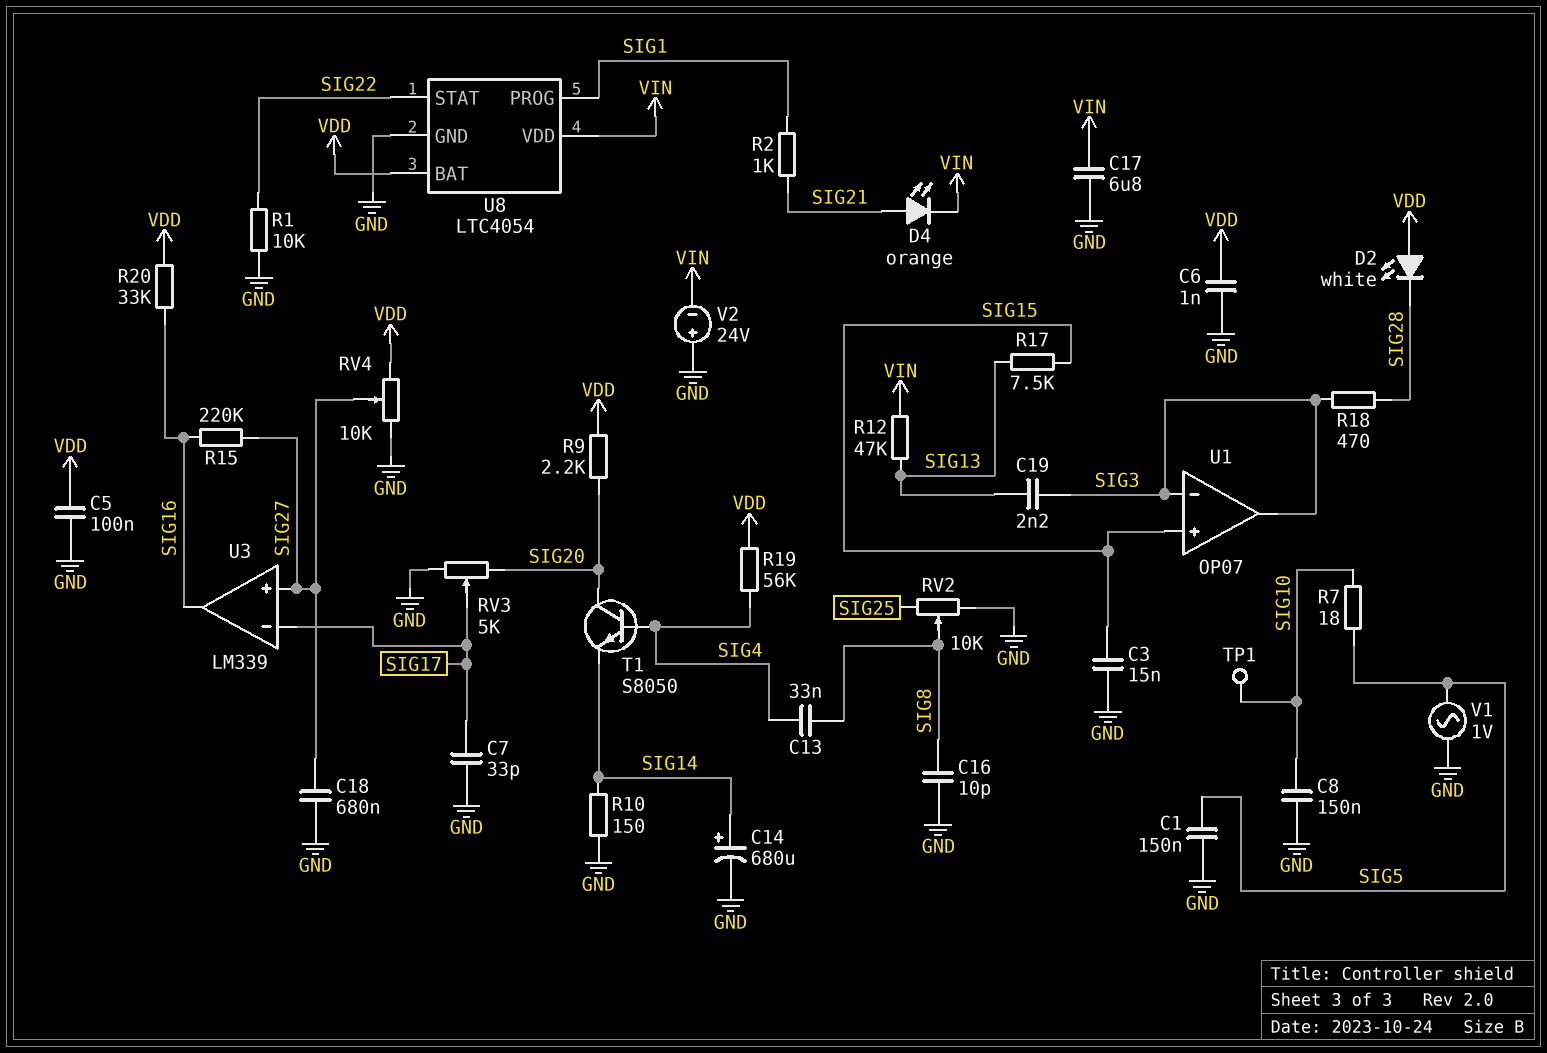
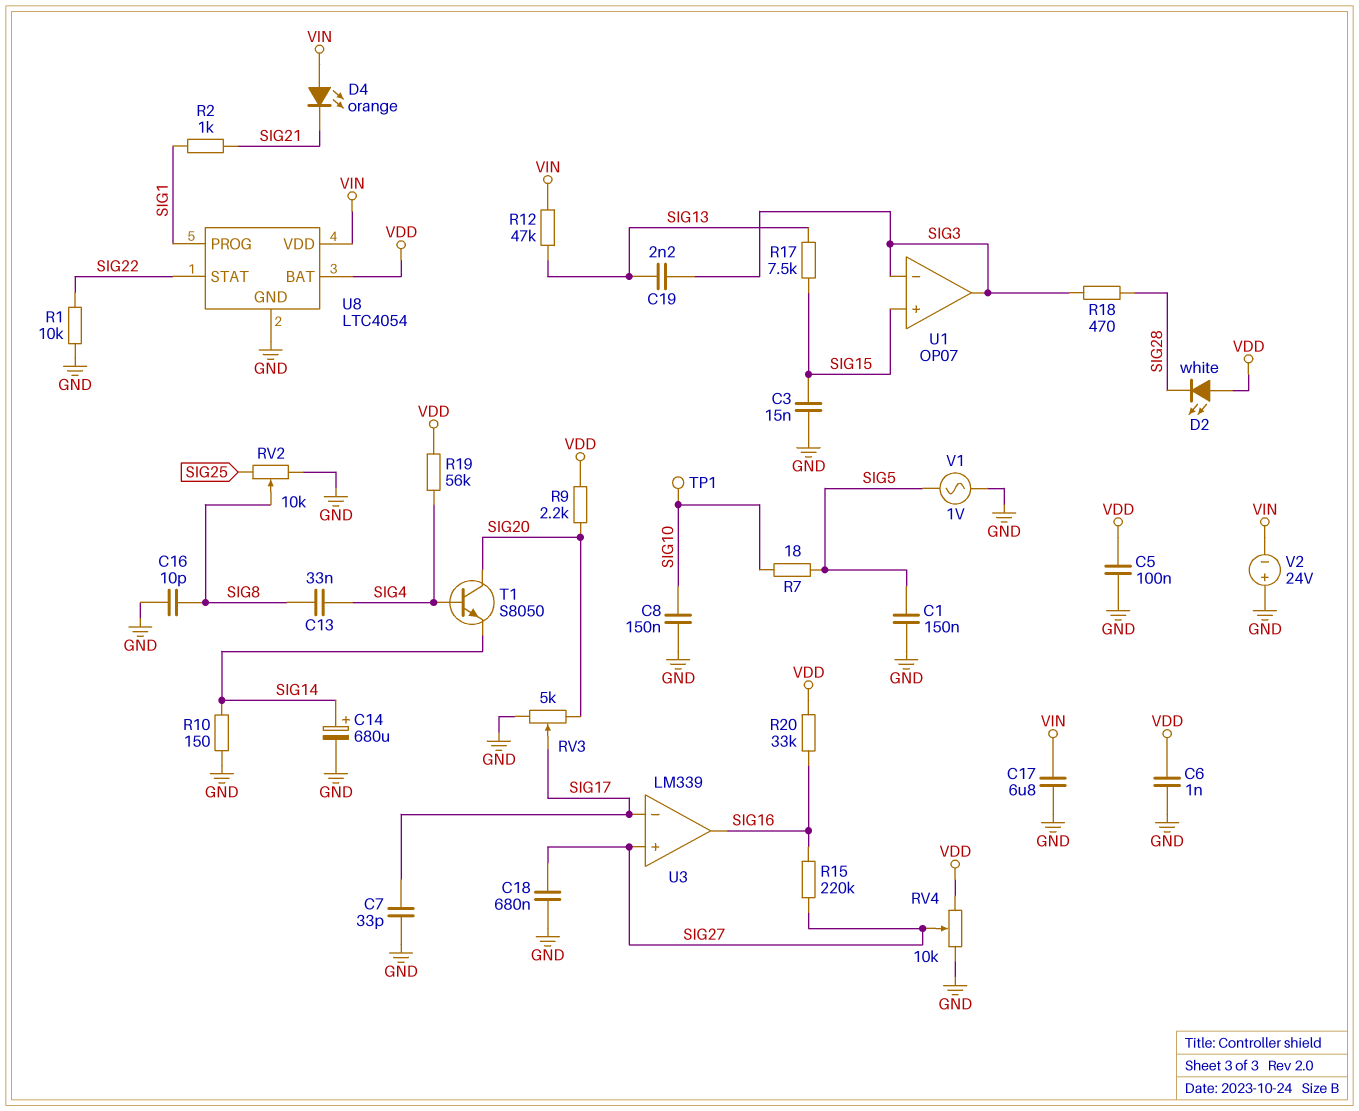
D4: LED orange (A SIG21, K VIN) -> LED orange (A VIN, K SIG21)

